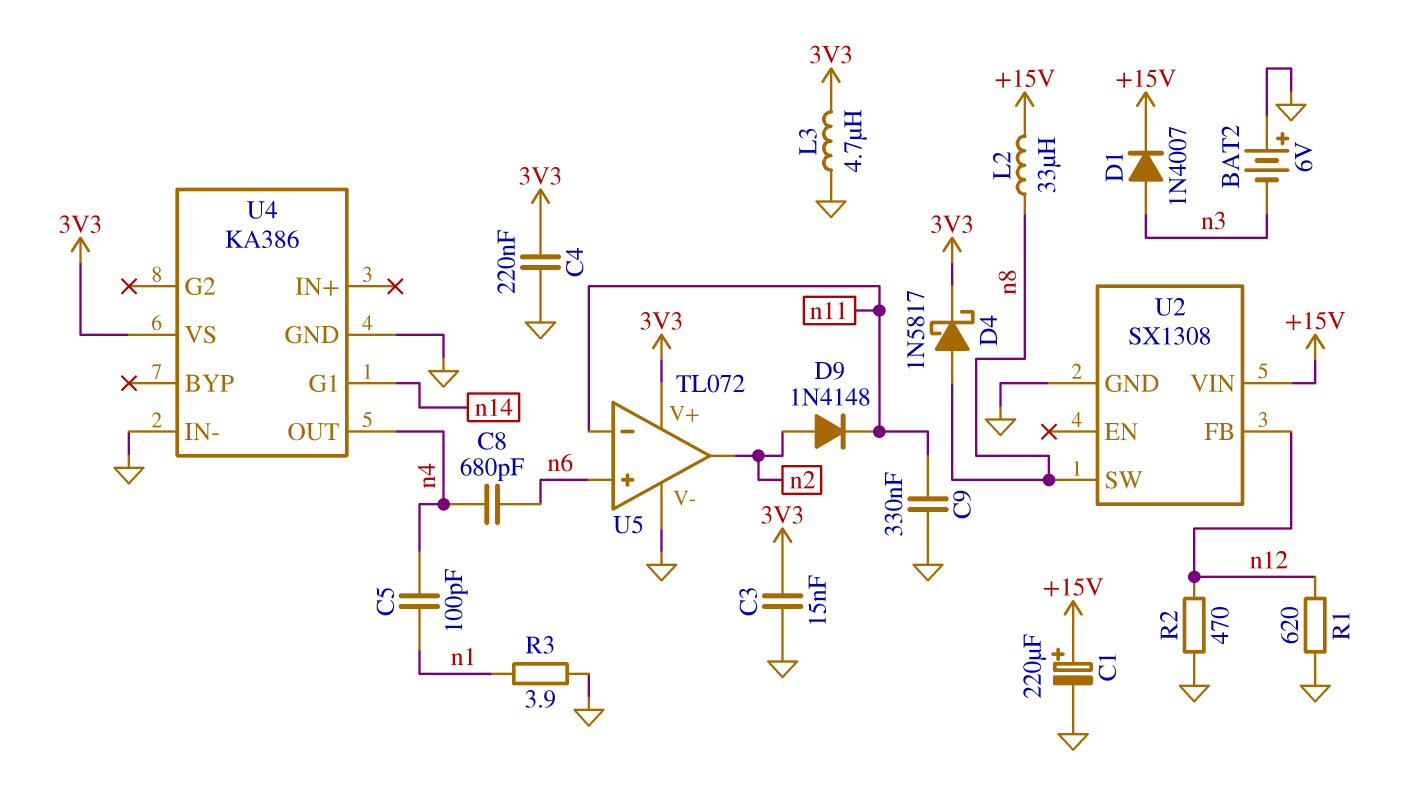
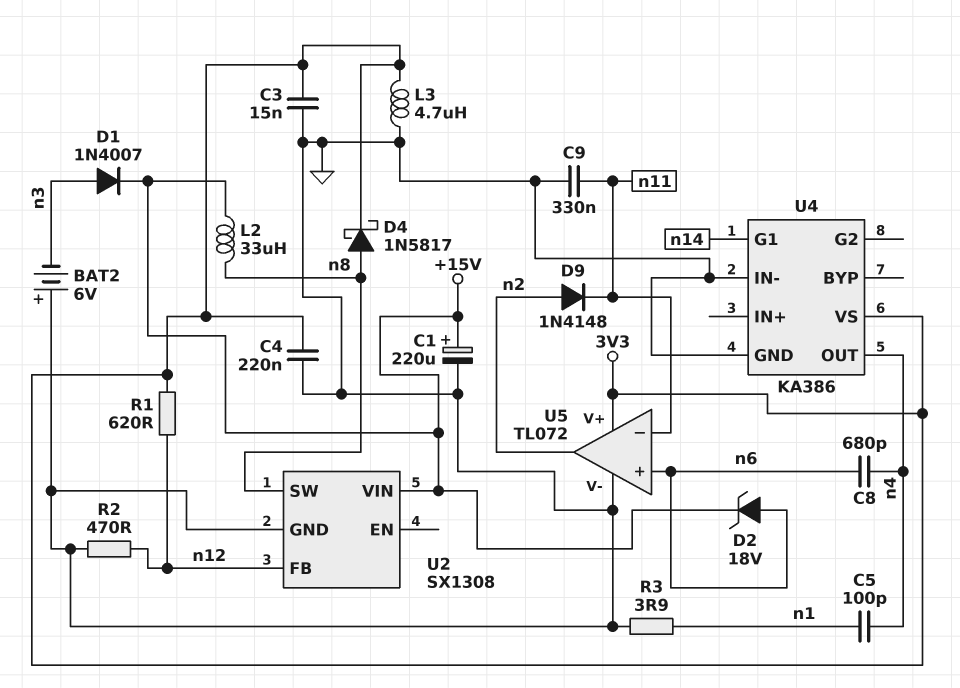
D2: none -> zener 18V (A n6, K +15V)
R1: 620 (GND, n12) -> 620 (3V3, n12)

